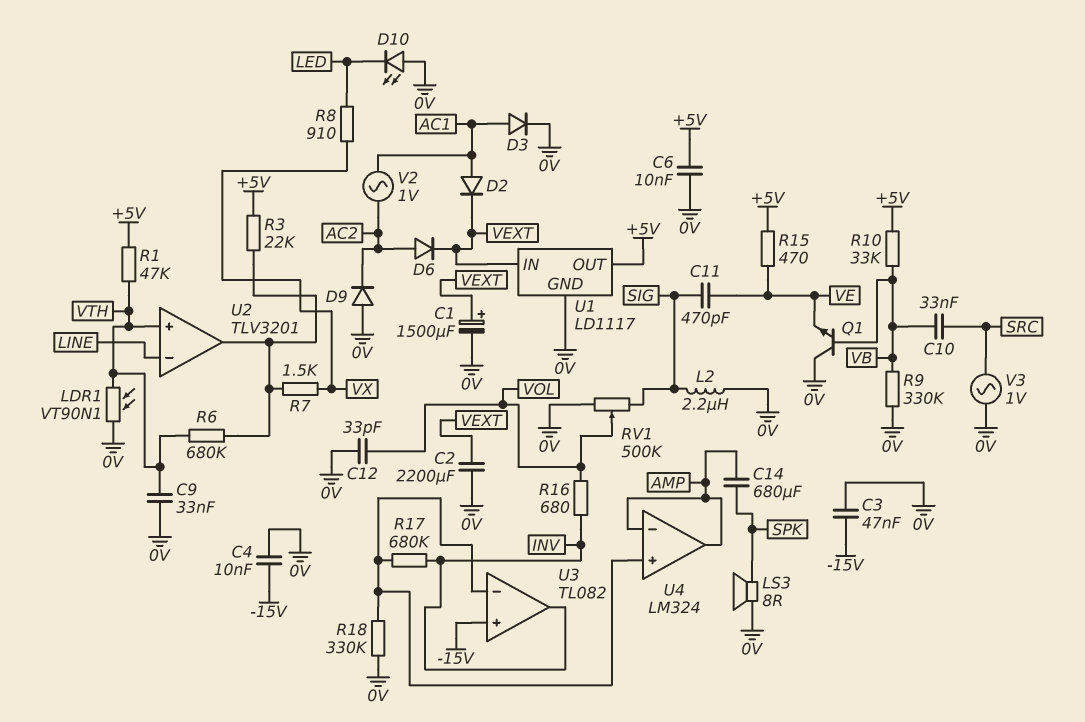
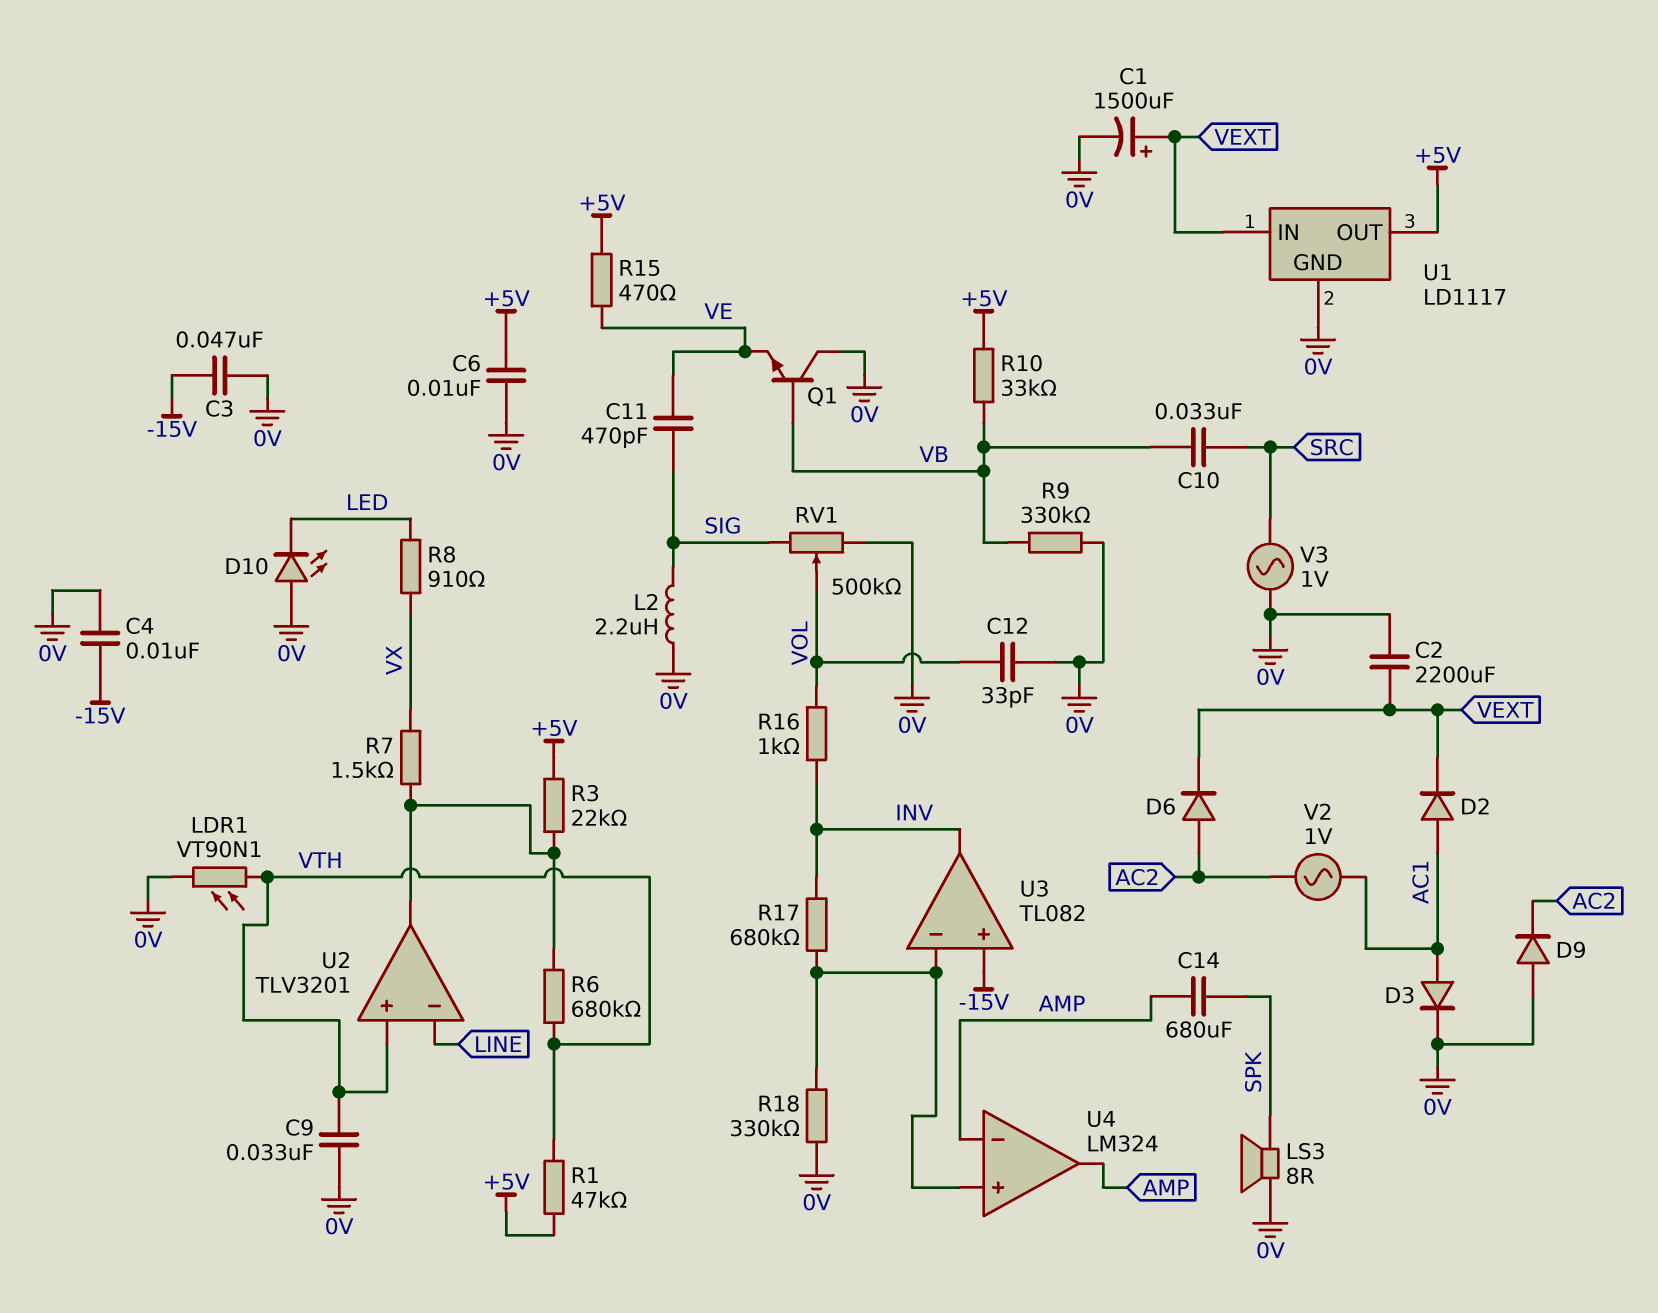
R16: 680 (INV, VOL) -> 1k (INV, VOL)

